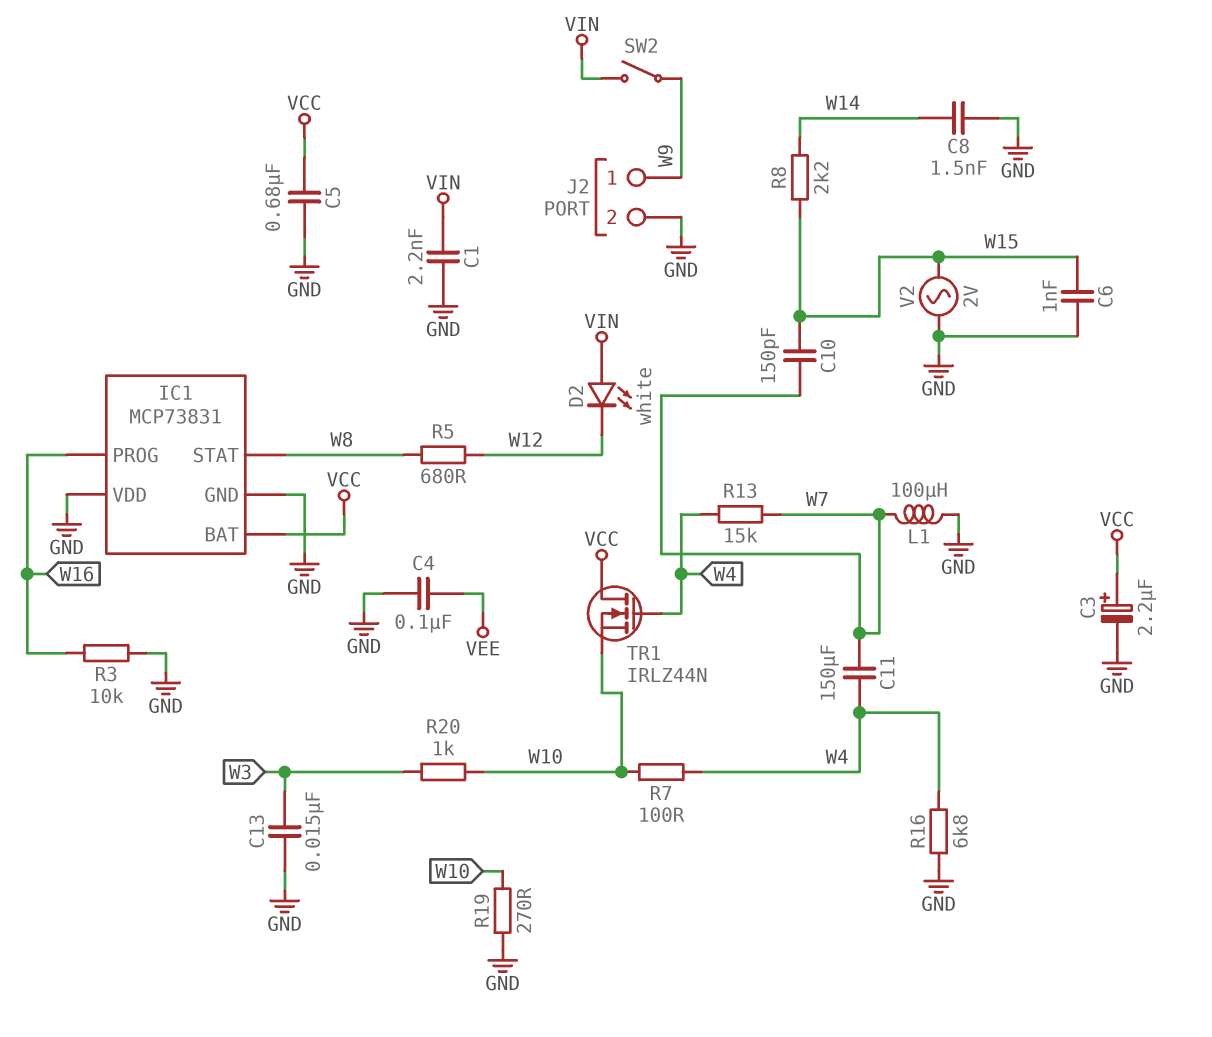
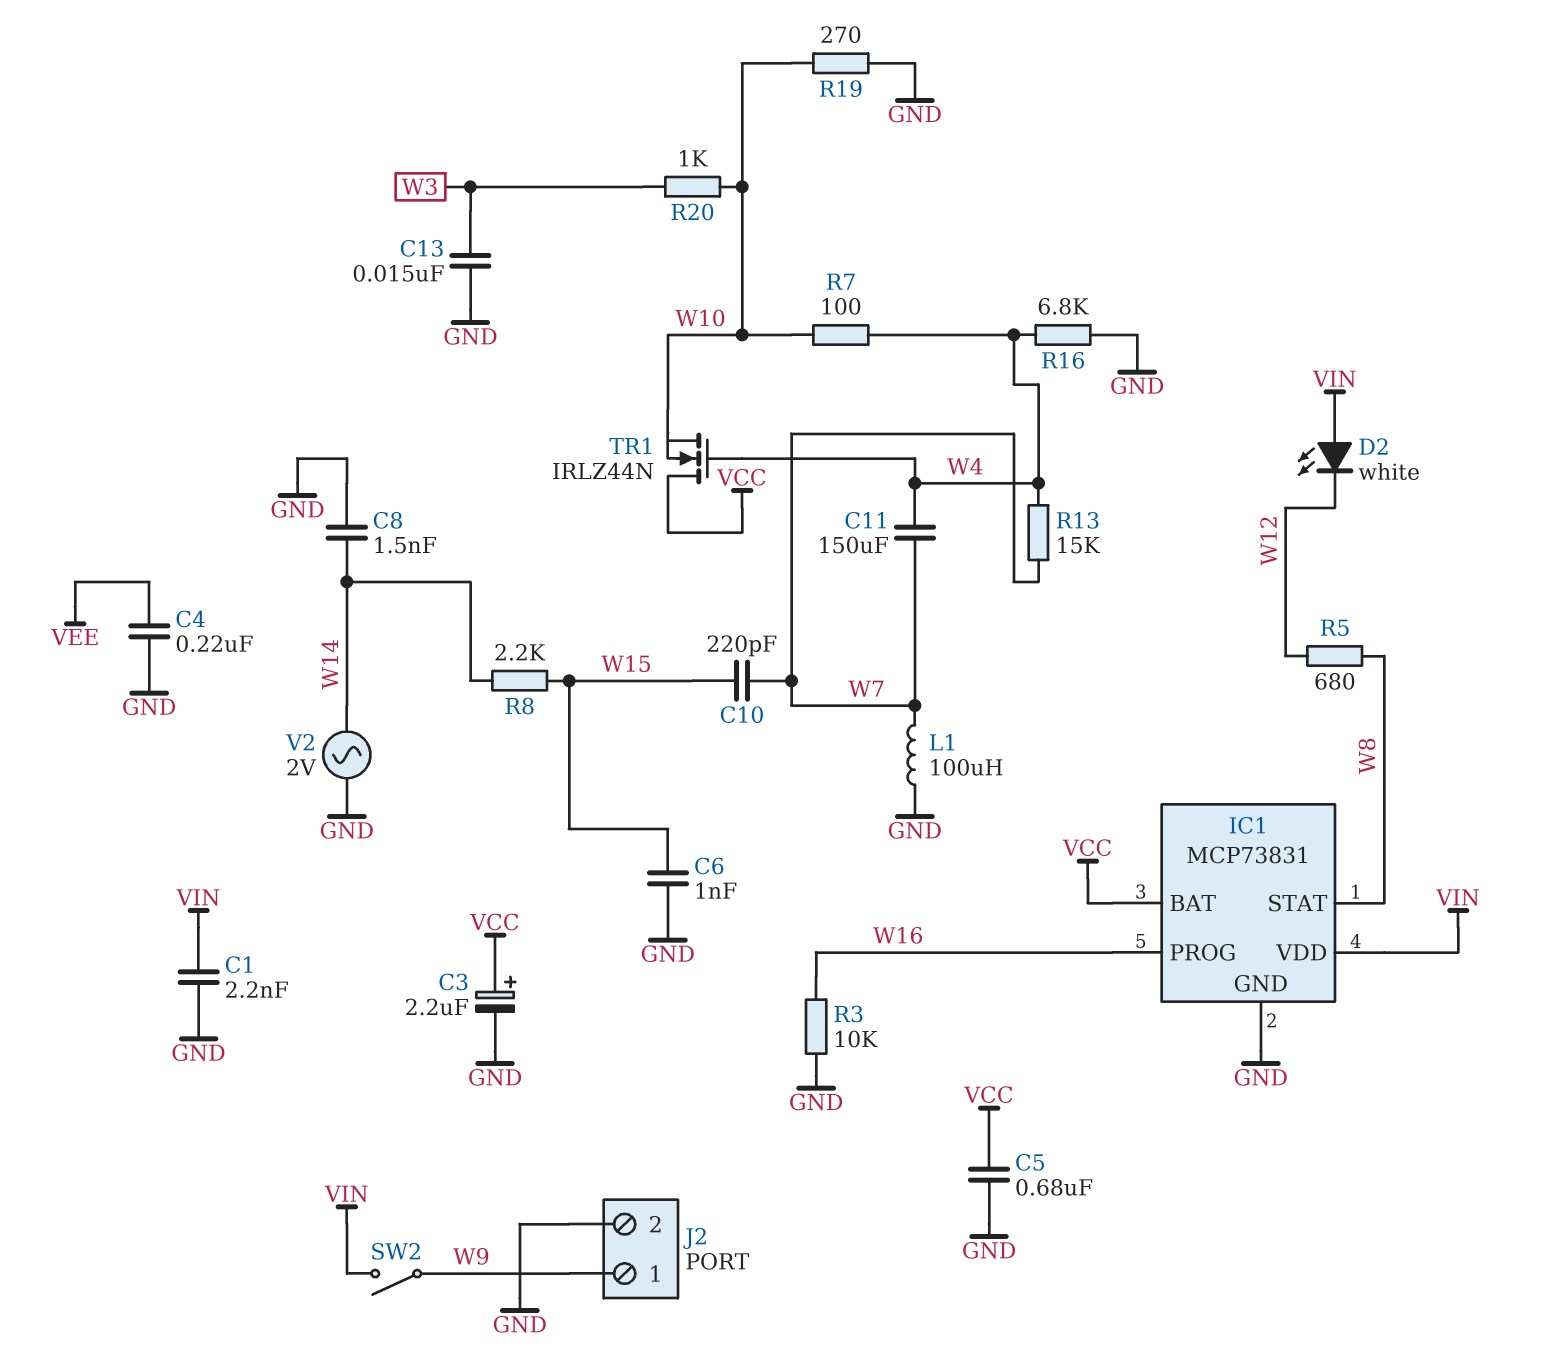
C4: 100nF (GND, VEE) -> 220nF (GND, VEE)
C10: 150pF (W7, W15) -> 220pF (W7, W15)
IC1 pin VDD: GND -> VIN
V2: AC 2V (GND, W15) -> AC 2V (GND, W14)

